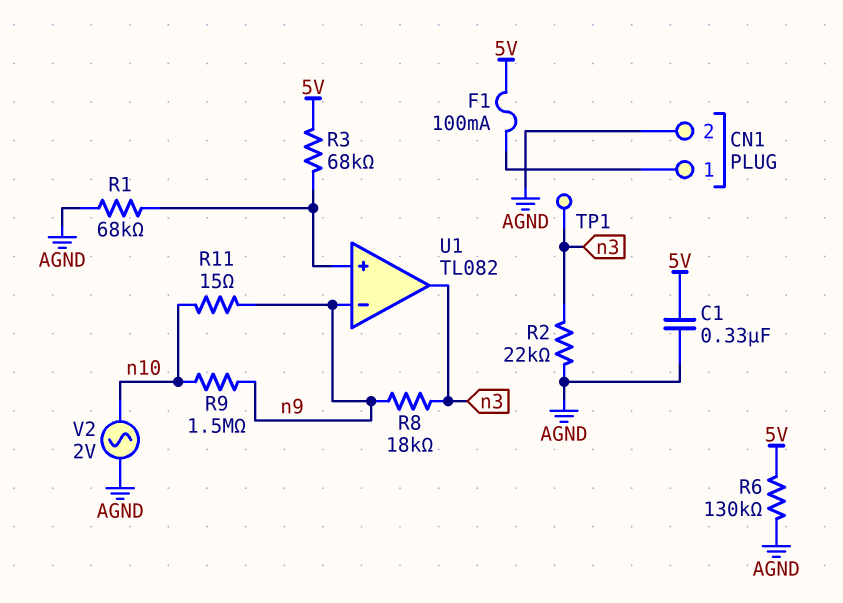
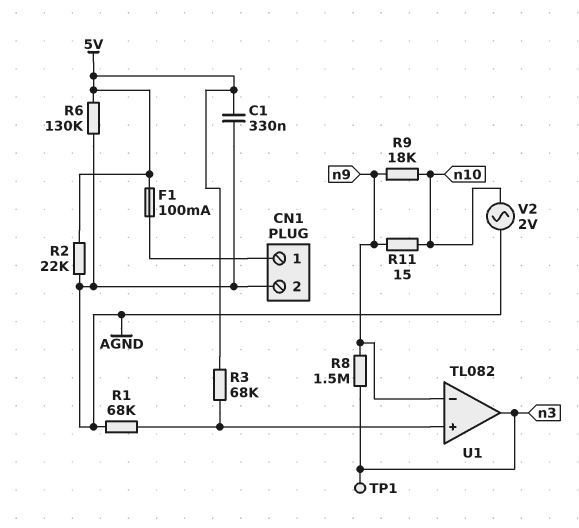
R2: 22k (AGND, n3) -> 22k (5V, AGND)
R8: 18k (n3, n9) -> 1.5M (n3, n9)
R9: 1.5M (n9, n10) -> 18k (n9, n10)

